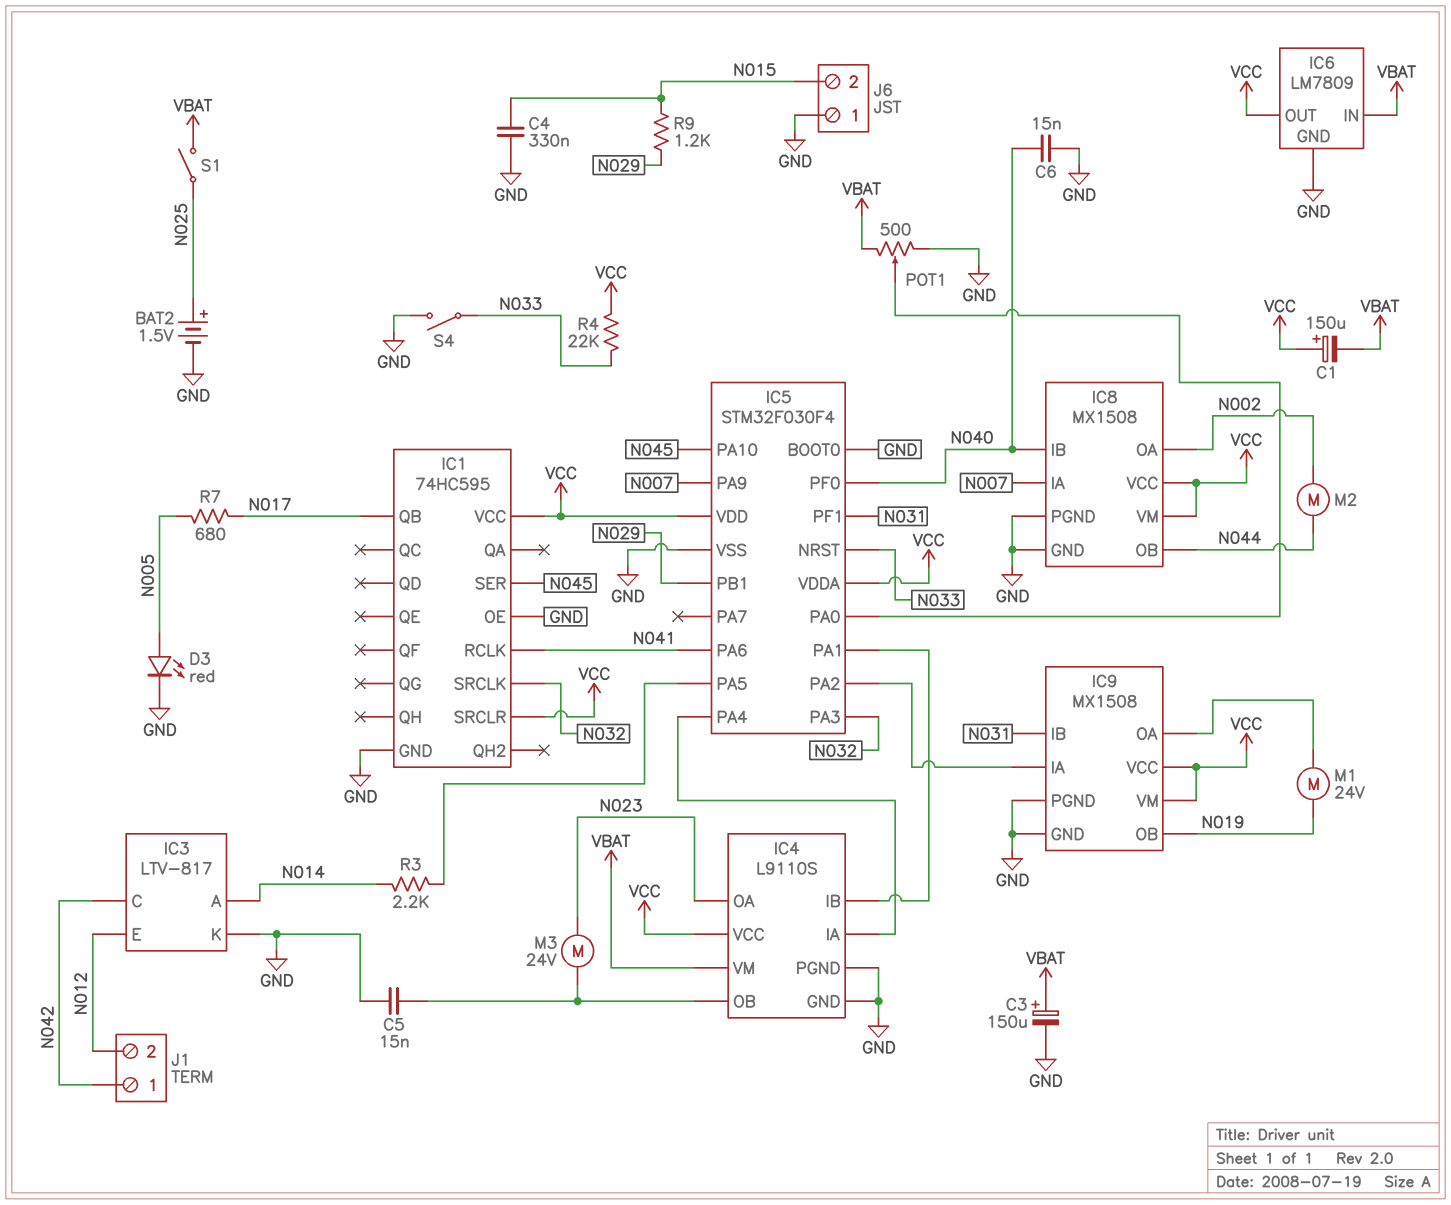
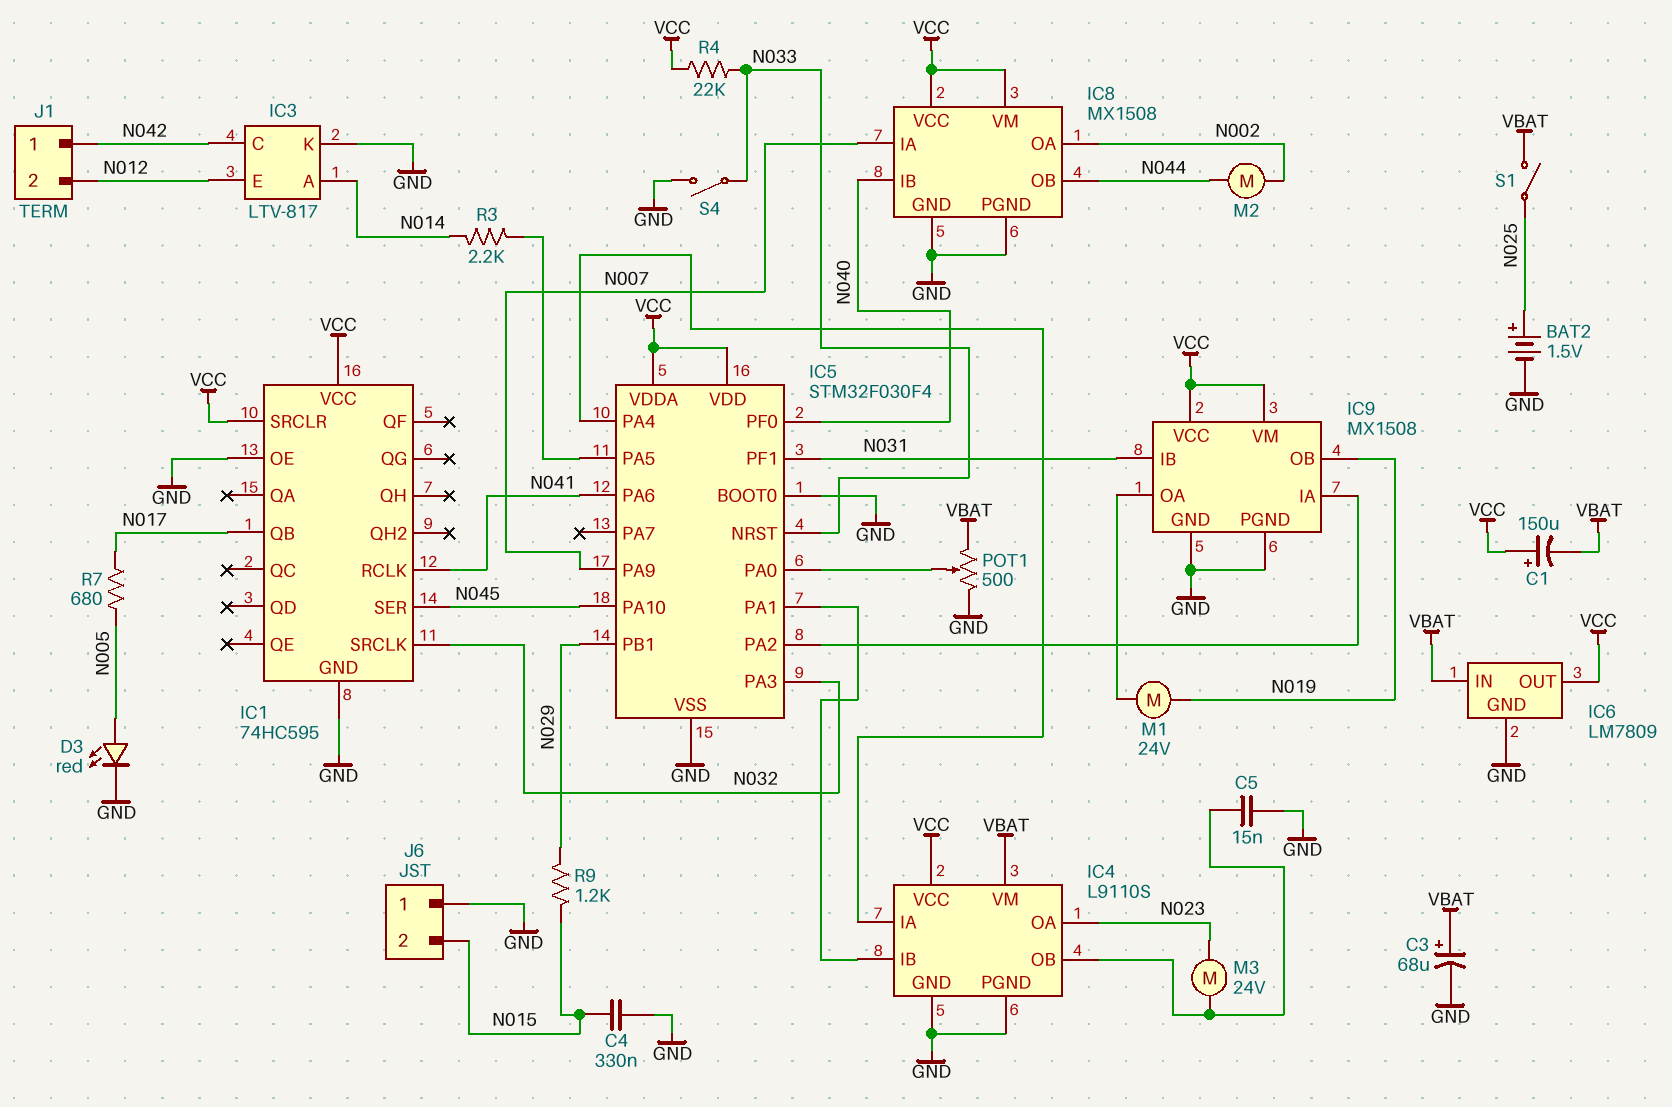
C3: 150uF (plus VBAT, minus GND) -> 68uF (plus VBAT, minus GND)
C6: 15nF (GND, N040) -> none

